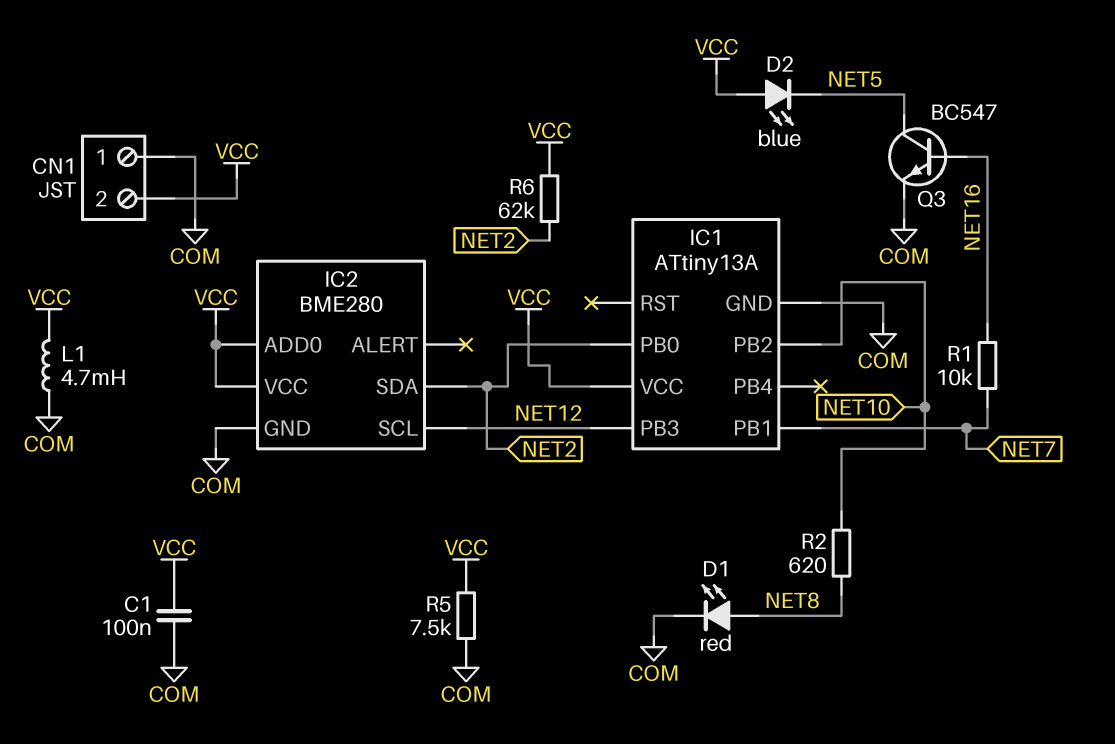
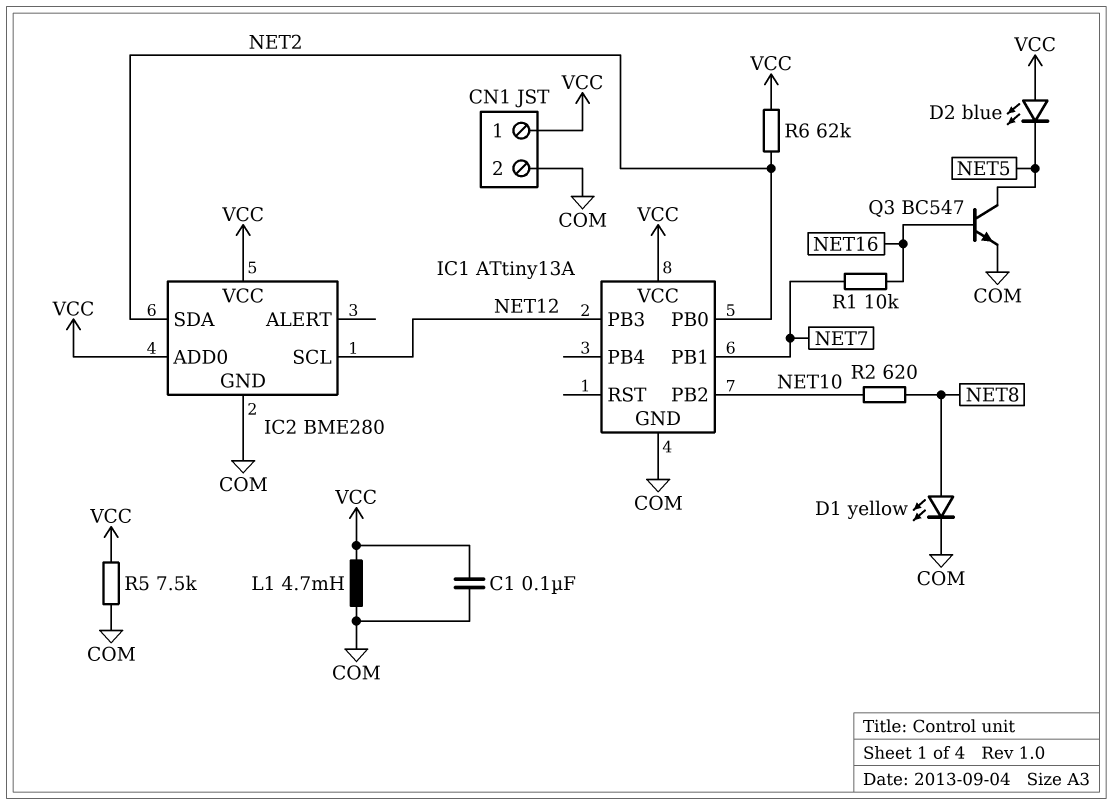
CN1 pin 1: COM -> VCC
CN1 pin 2: VCC -> COM
D1: LED red (A NET8, K COM) -> LED yellow (A NET8, K COM)

